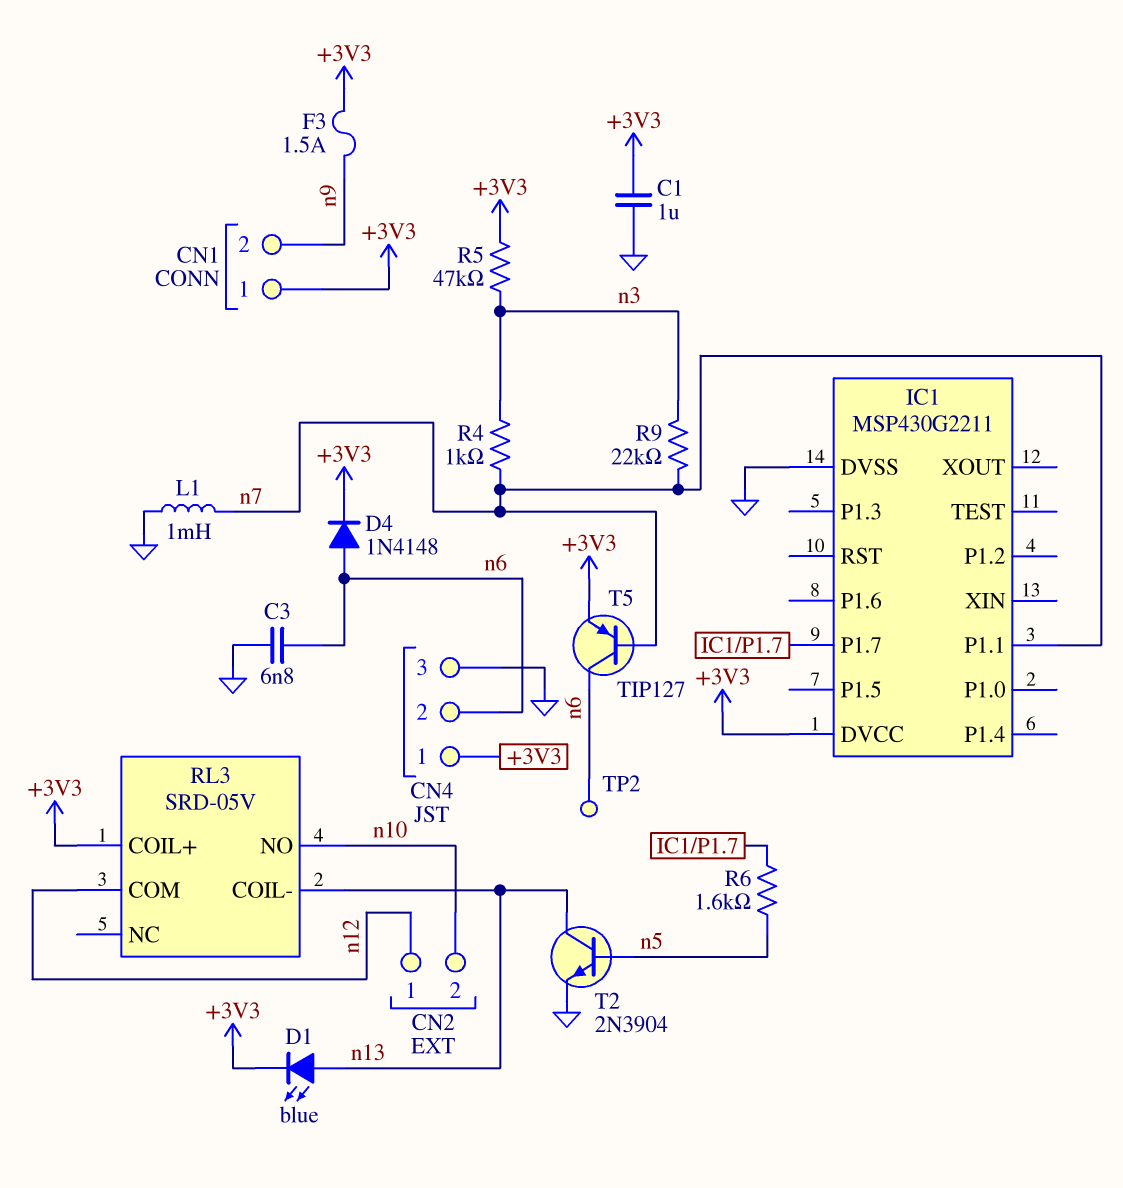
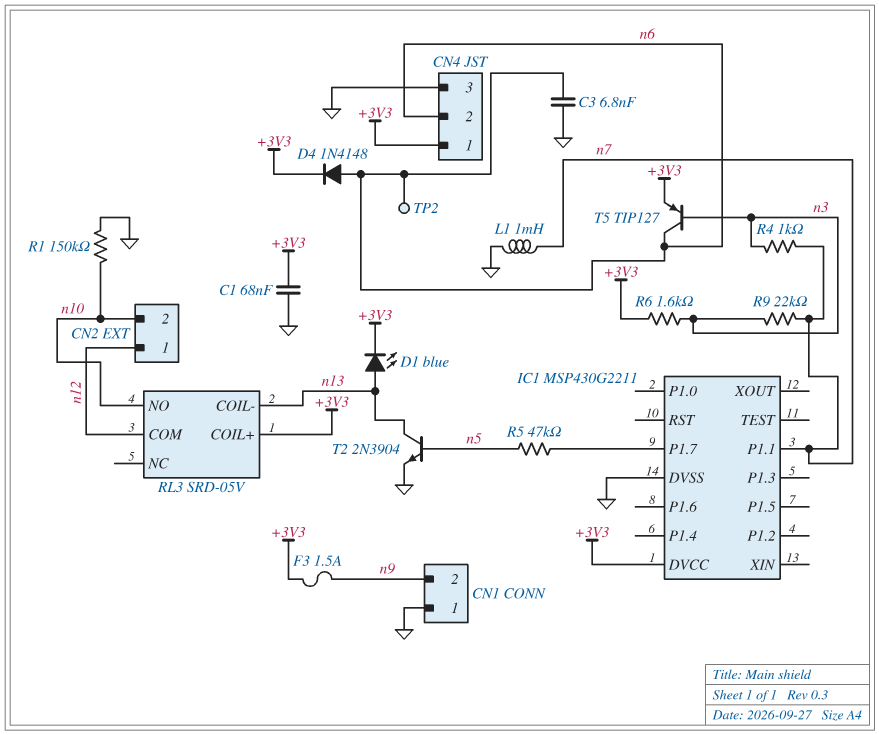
C1: 1uF (+3V3, GND) -> 68nF (+3V3, GND)
CN1 pin 1: +3V3 -> GND
R1: none -> 150k (GND, n10)
R5: 47k (+3V3, n3) -> 47k (IC1/P1.7, n5)
R6: 1.6k (IC1/P1.7, n5) -> 1.6k (+3V3, n3)
T5: PNP TIP127 (B n7, C n6, E +3V3) -> PNP TIP127 (B n3, C n6, E +3V3)

